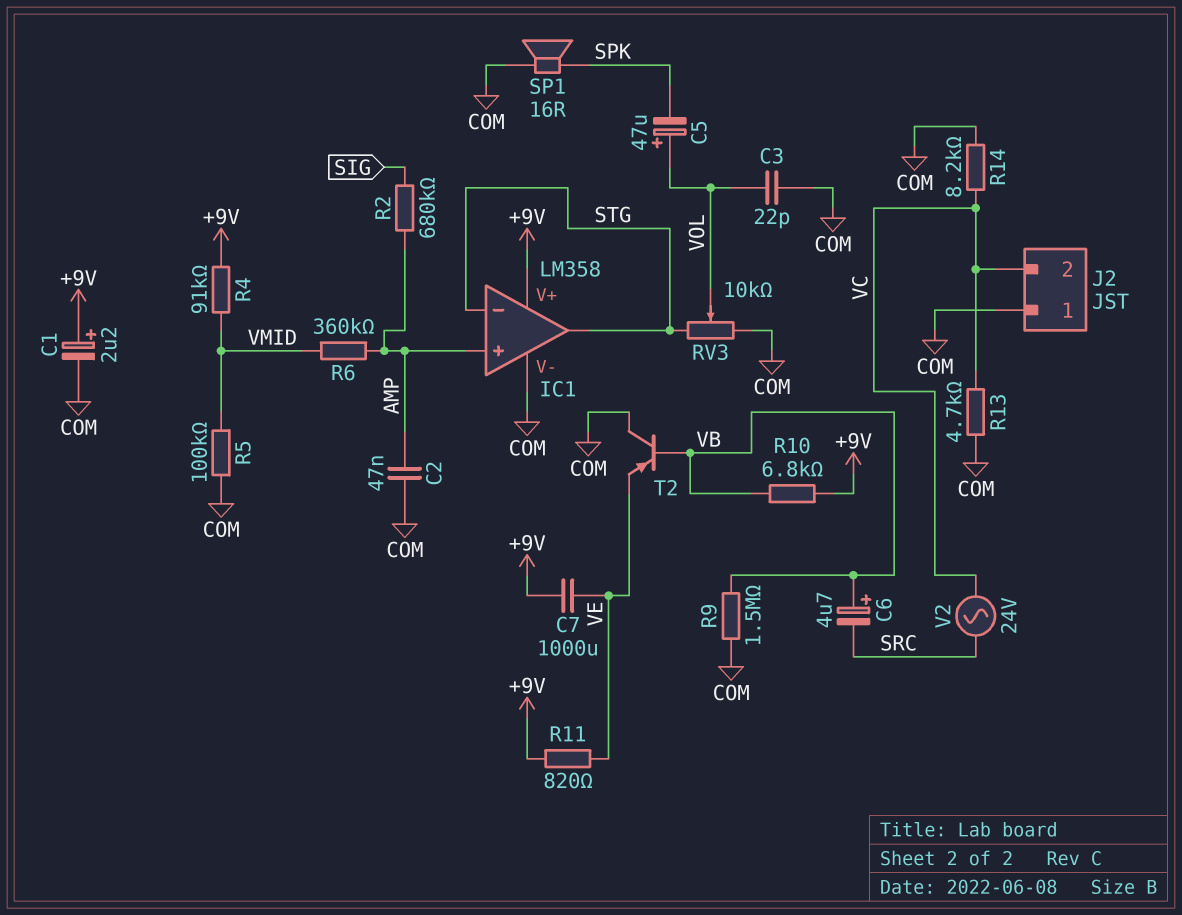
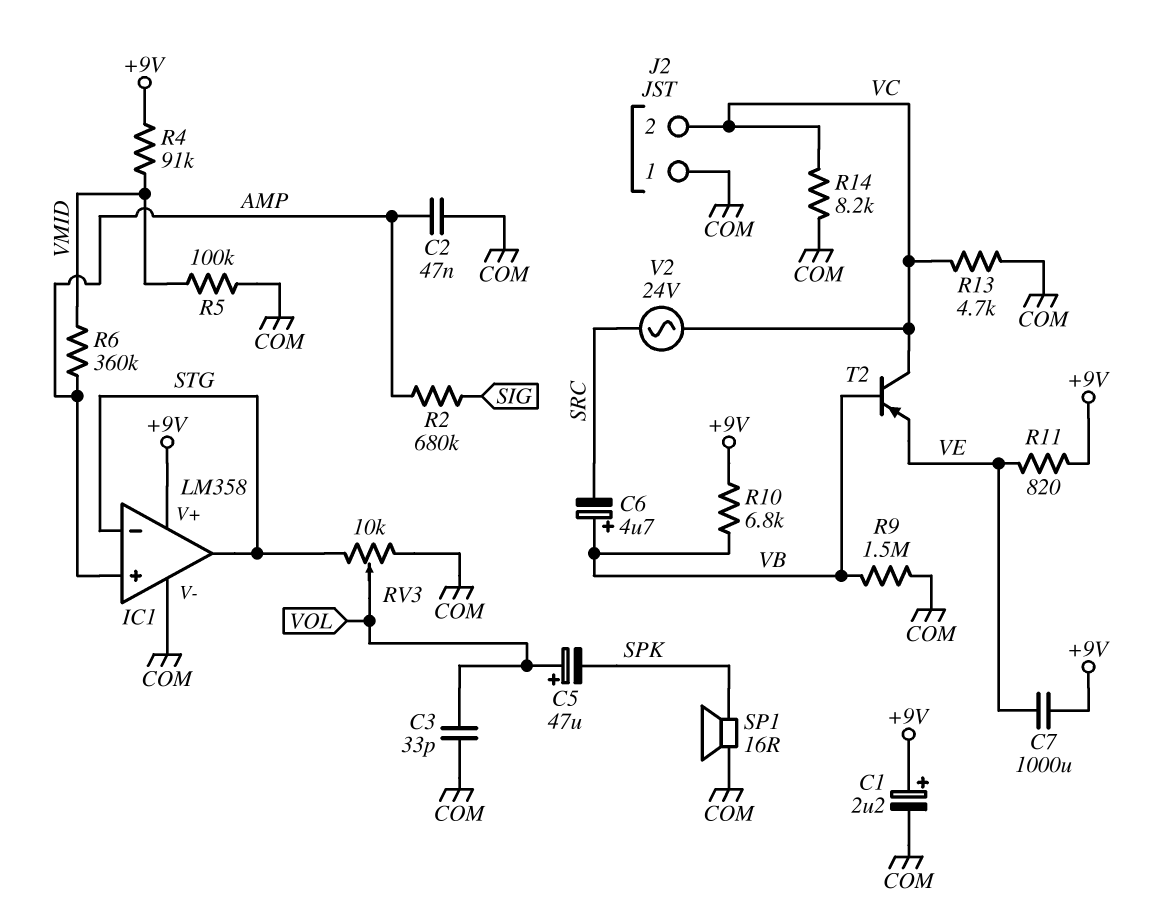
C3: 22pF (COM, VOL) -> 33pF (COM, VOL)
T2: PNP (B VB, C COM, E VE) -> PNP (B VB, C VC, E VE)

